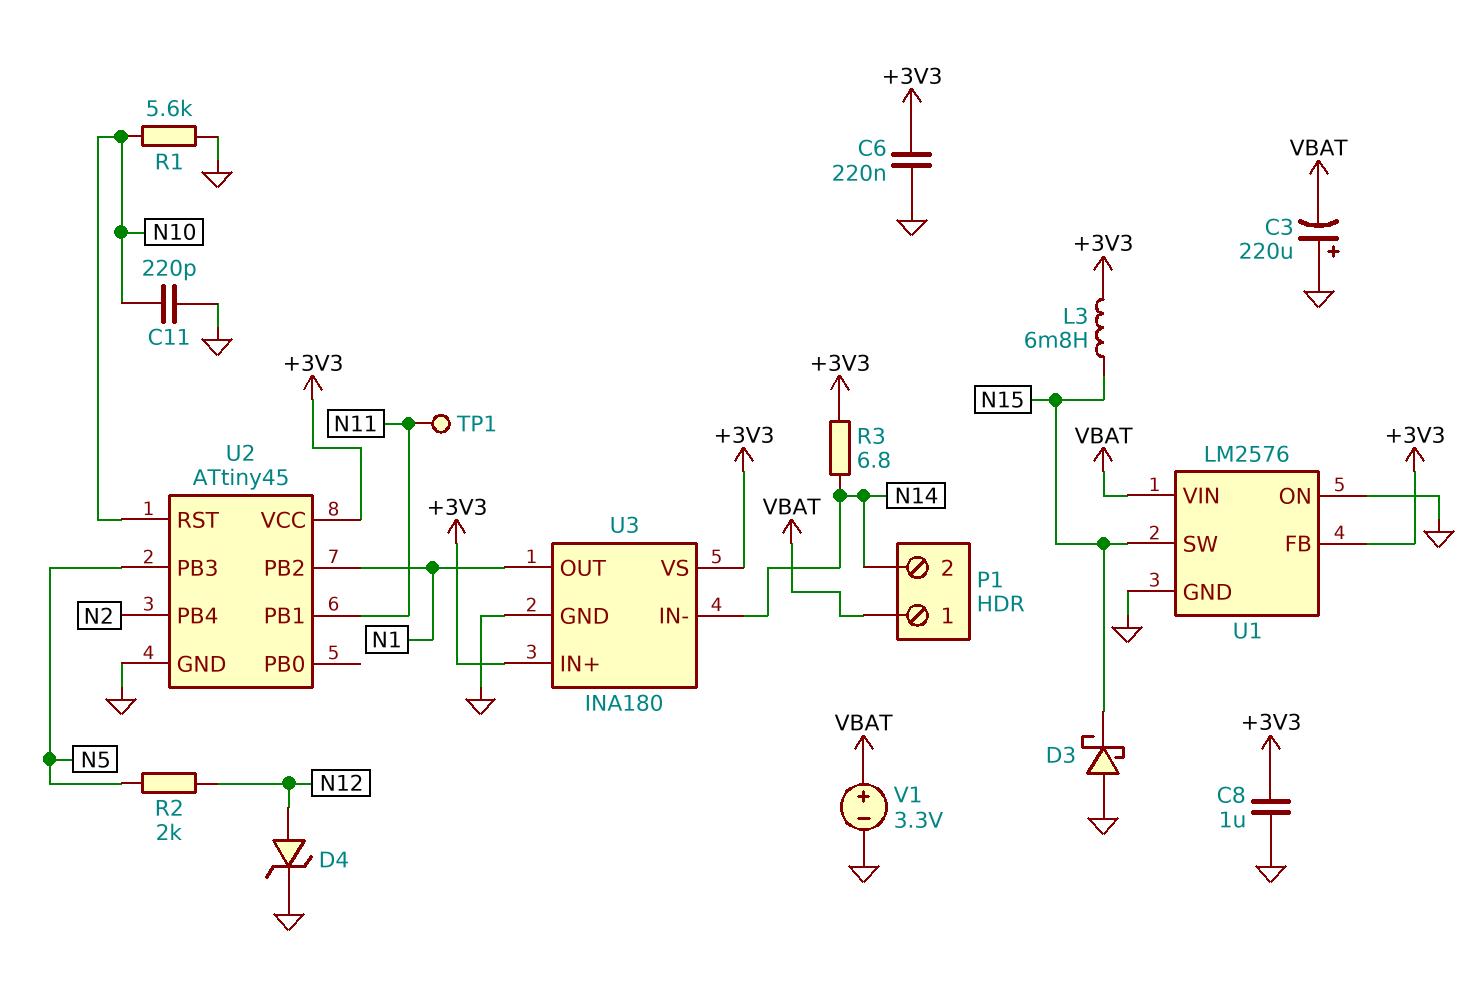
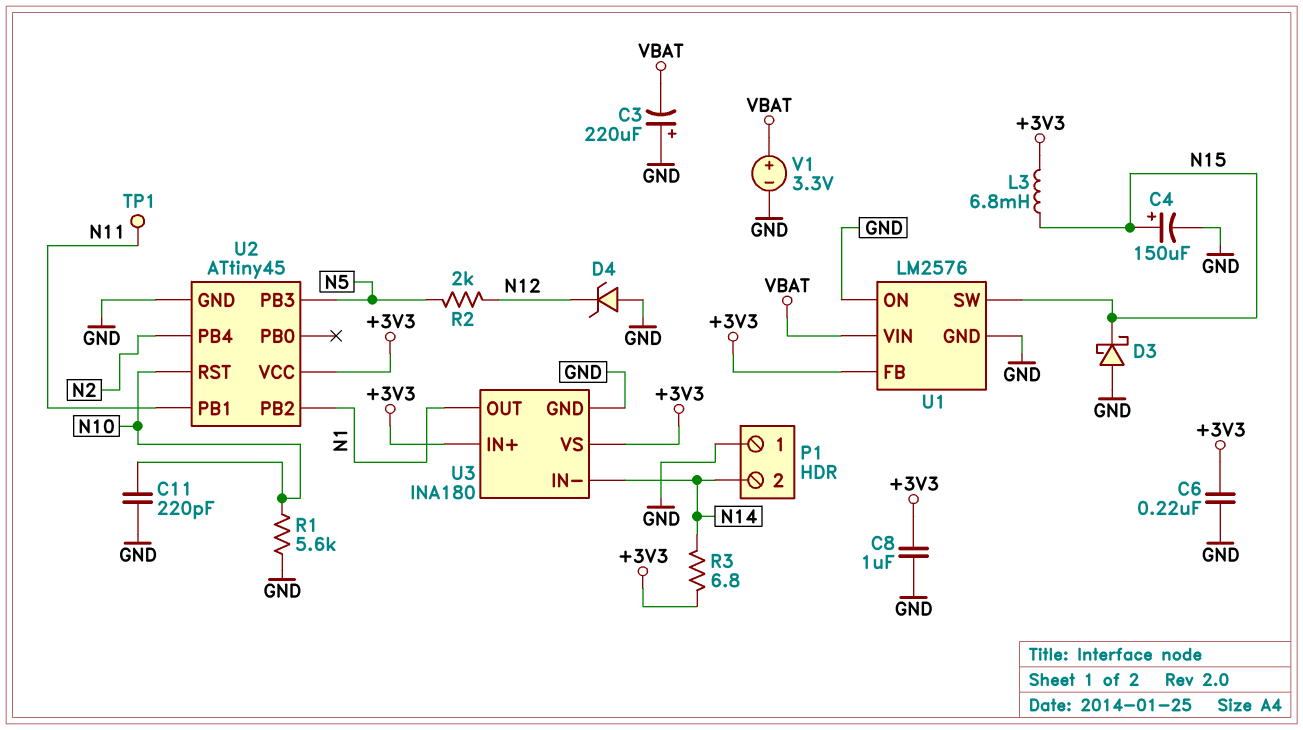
C4: none -> 150uF (plus N15, minus GND)
D4: zener (A N12, K GND) -> zener (A GND, K N12)
P1 pin 1: VBAT -> GND

